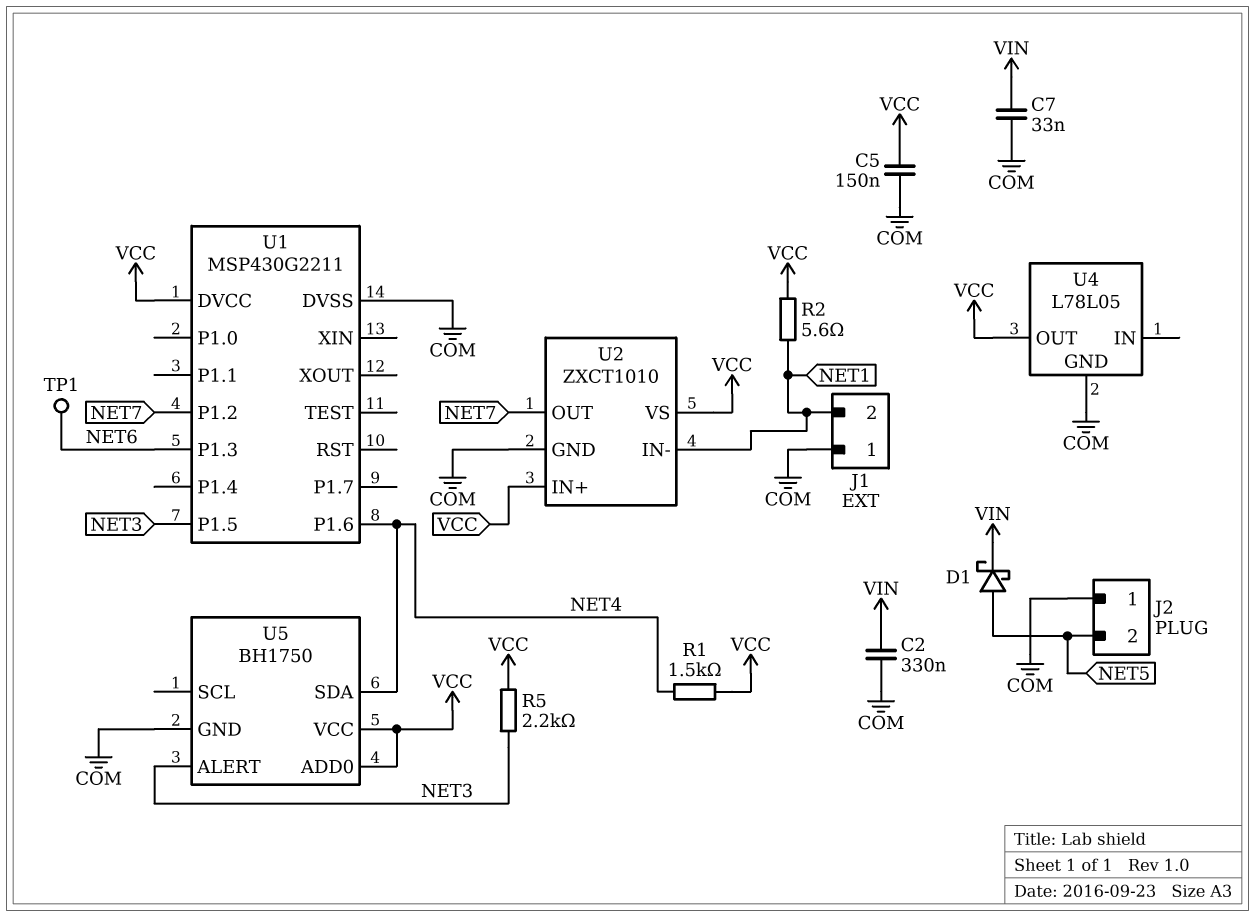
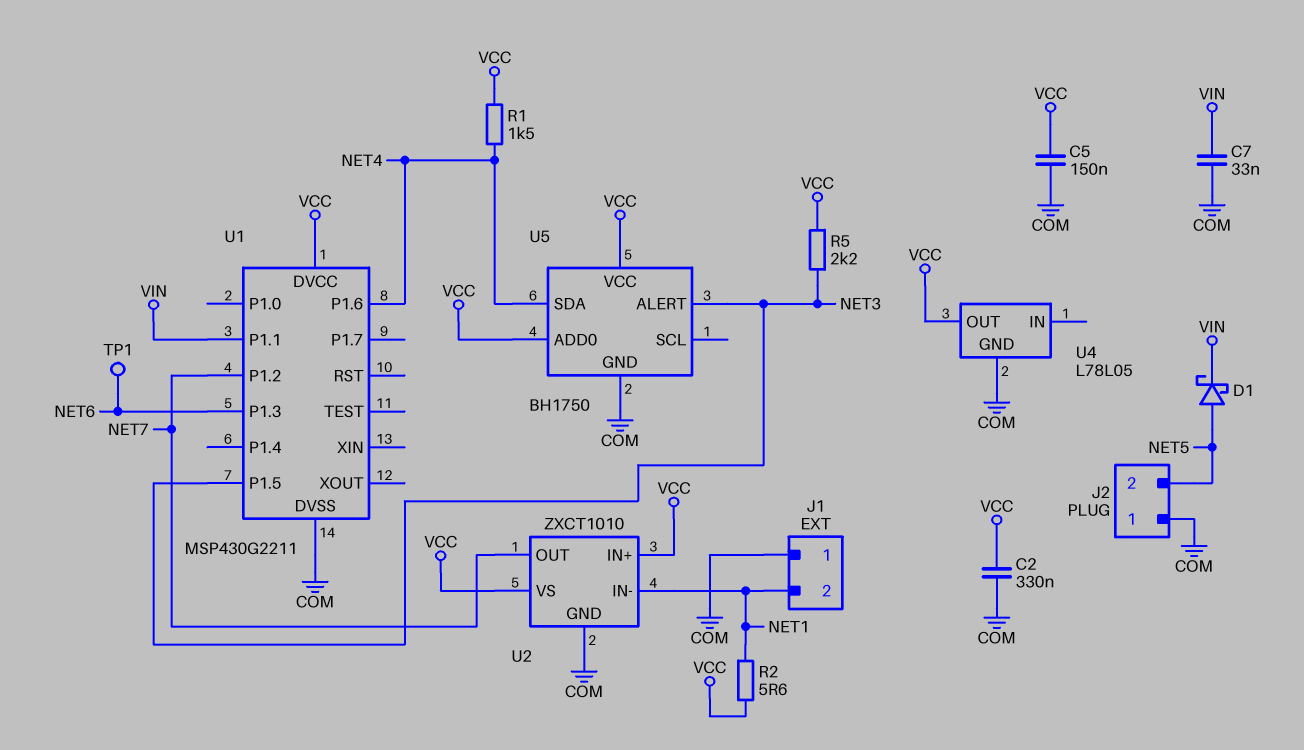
C2: 330nF (COM, VIN) -> 330nF (COM, VCC)
U1 pin P1.1: none -> VIN

